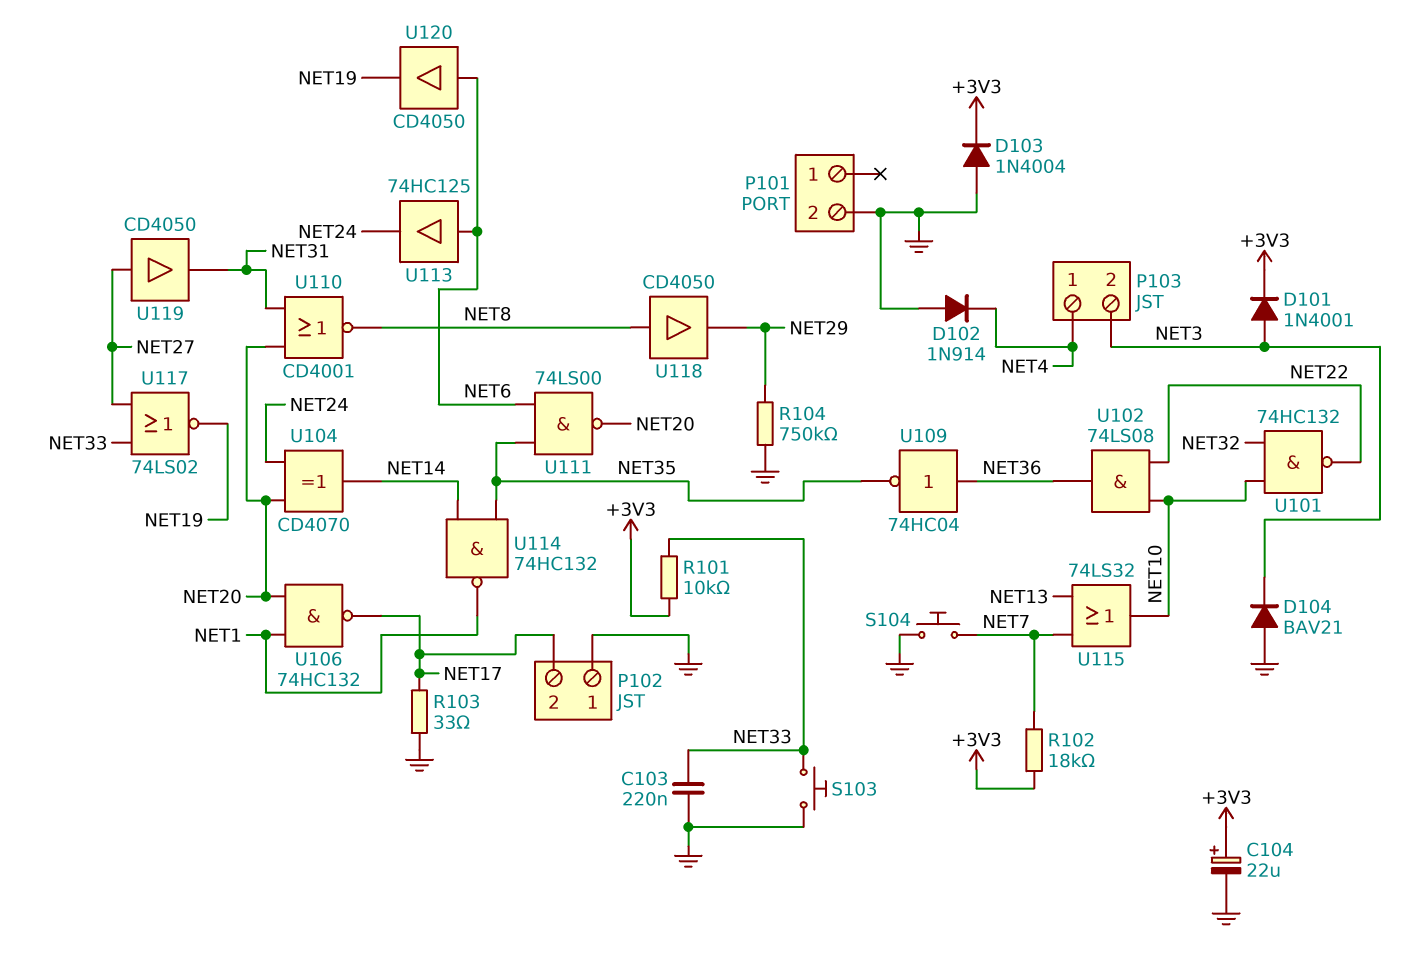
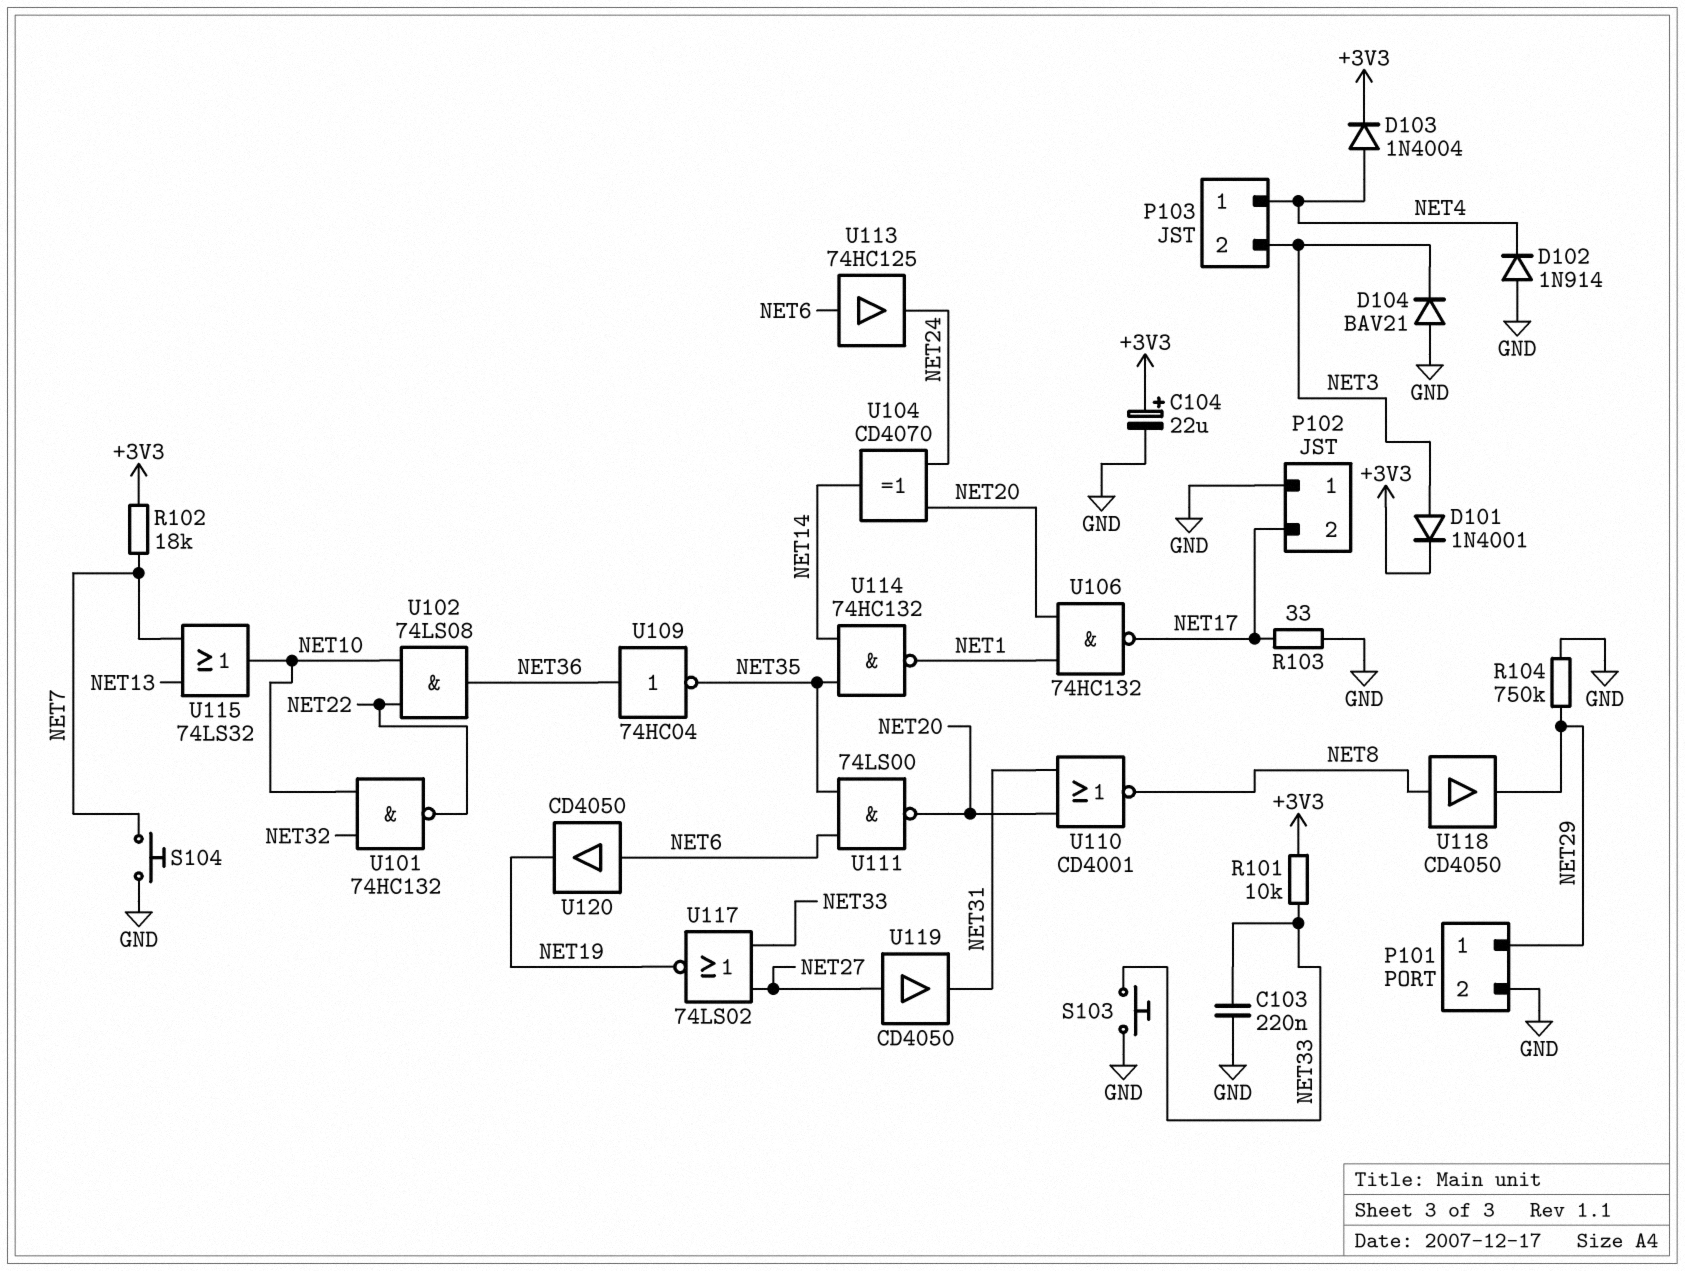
D103: diode 1N4004 (A GND, K +3V3) -> diode 1N4004 (A NET4, K +3V3)
P101 pin 1: none -> NET29

